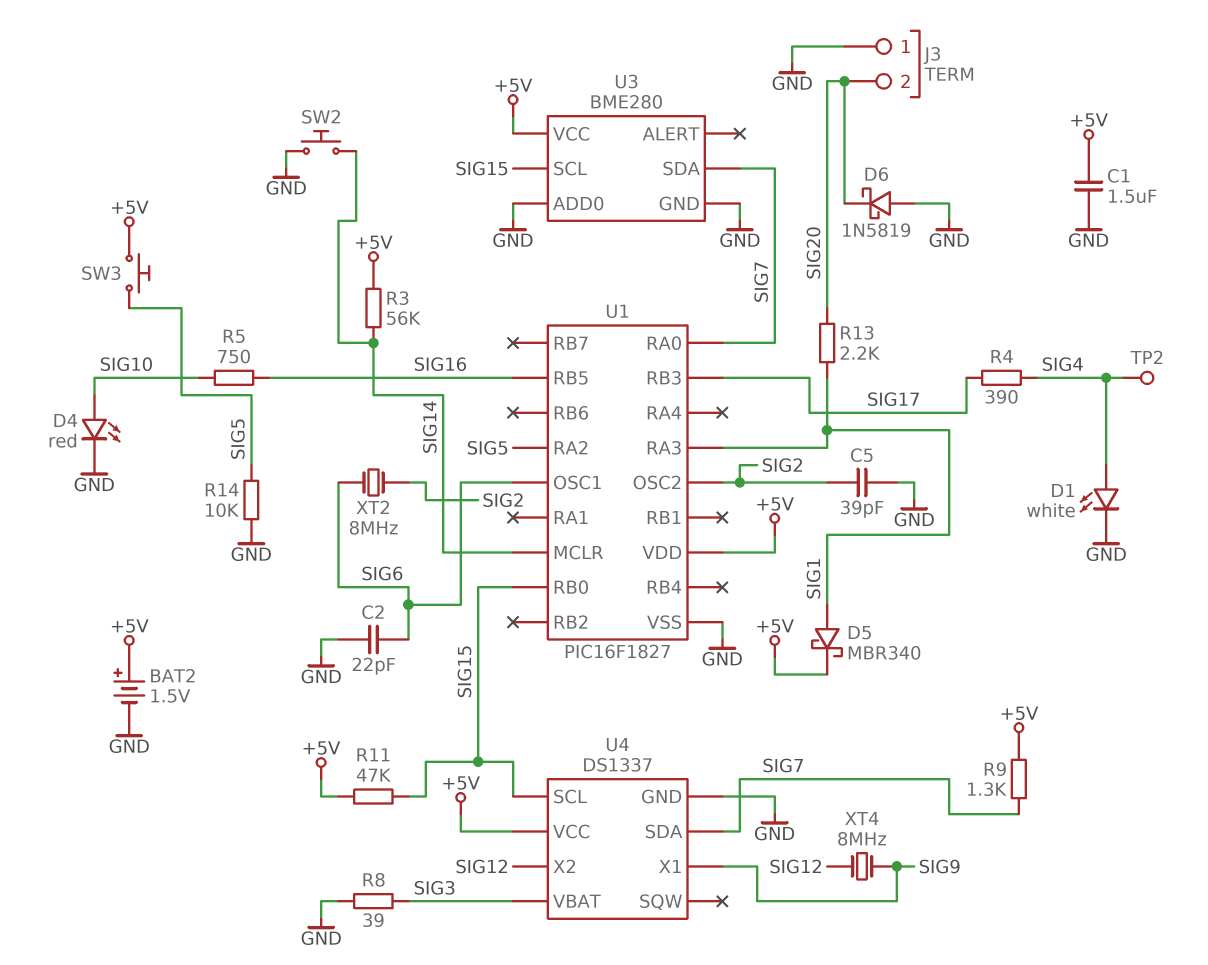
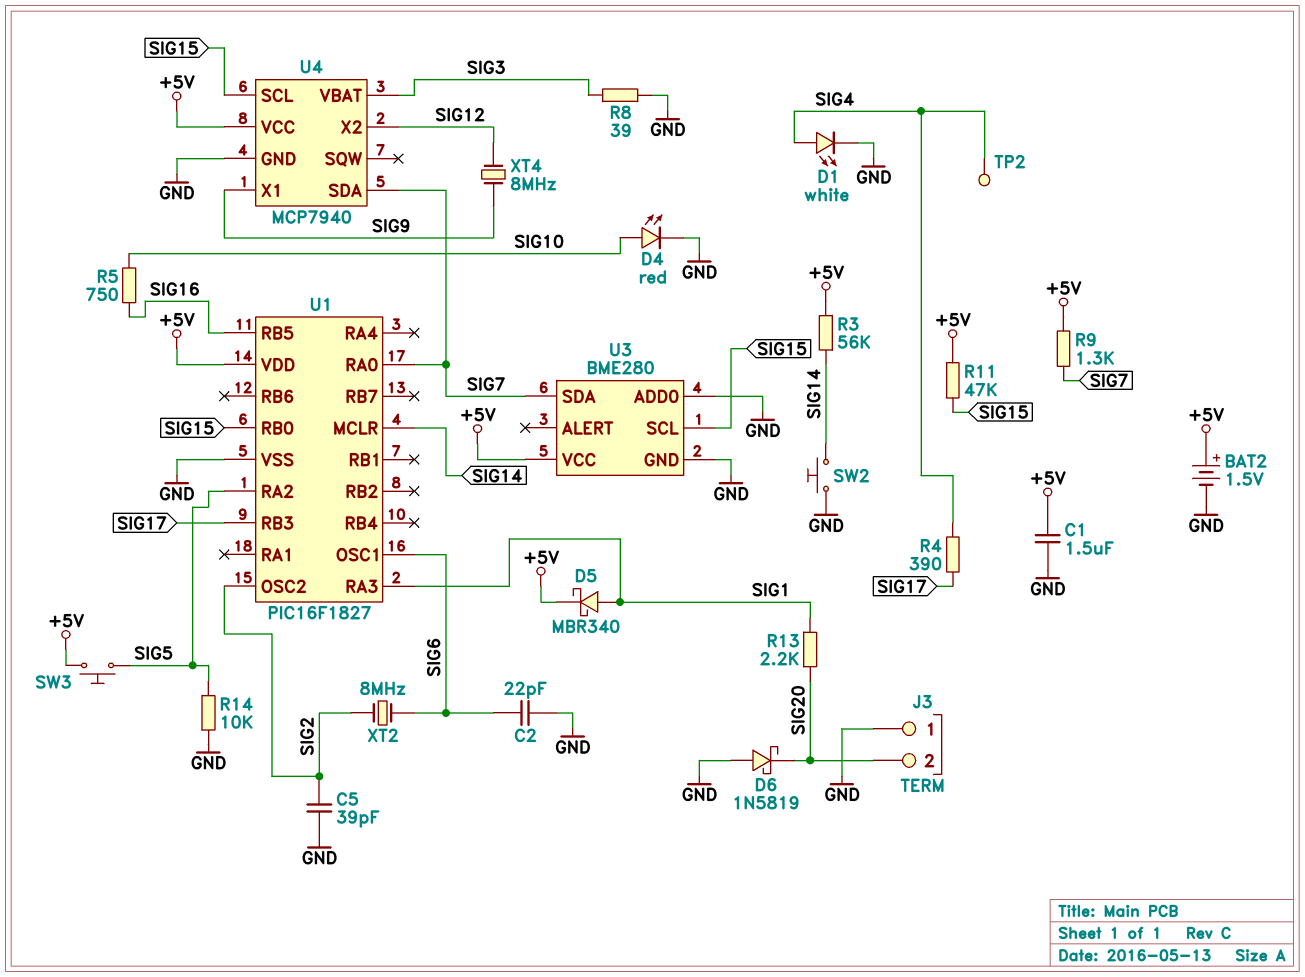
U4: DS1337 -> MCP7940

